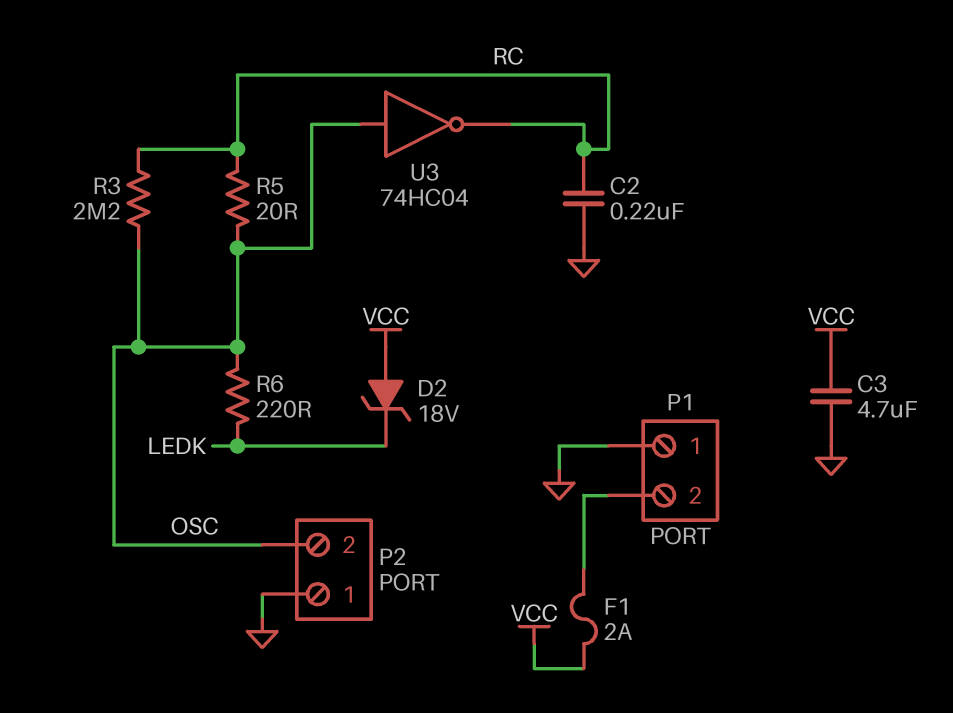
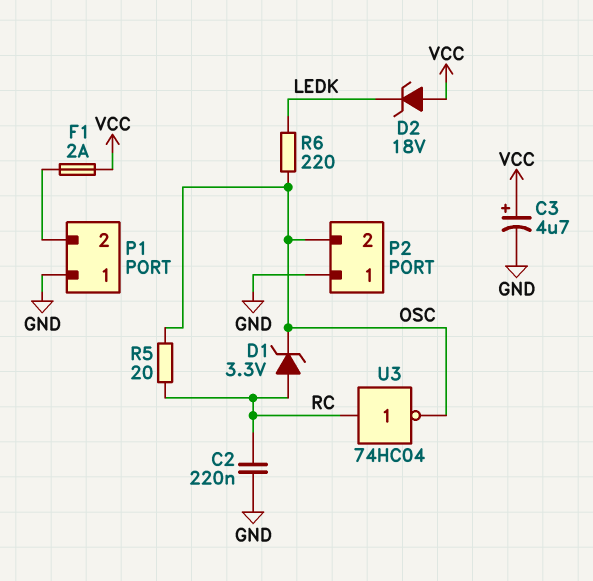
C3: 4.7uF (GND, VCC) -> 4.7uF (plus VCC, minus GND)
D1: none -> zener 3.3V (A RC, K OSC)
R3: 2.2M (OSC, RC) -> none
U3: NOT 74HC04 (in OSC, out RC) -> NOT 74HC04 (in RC, out OSC)

